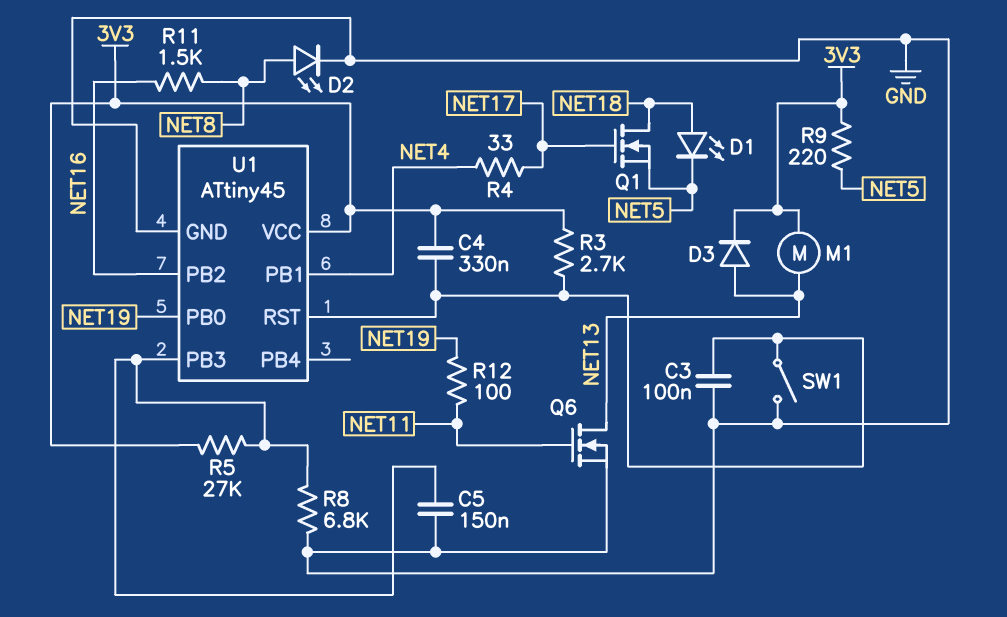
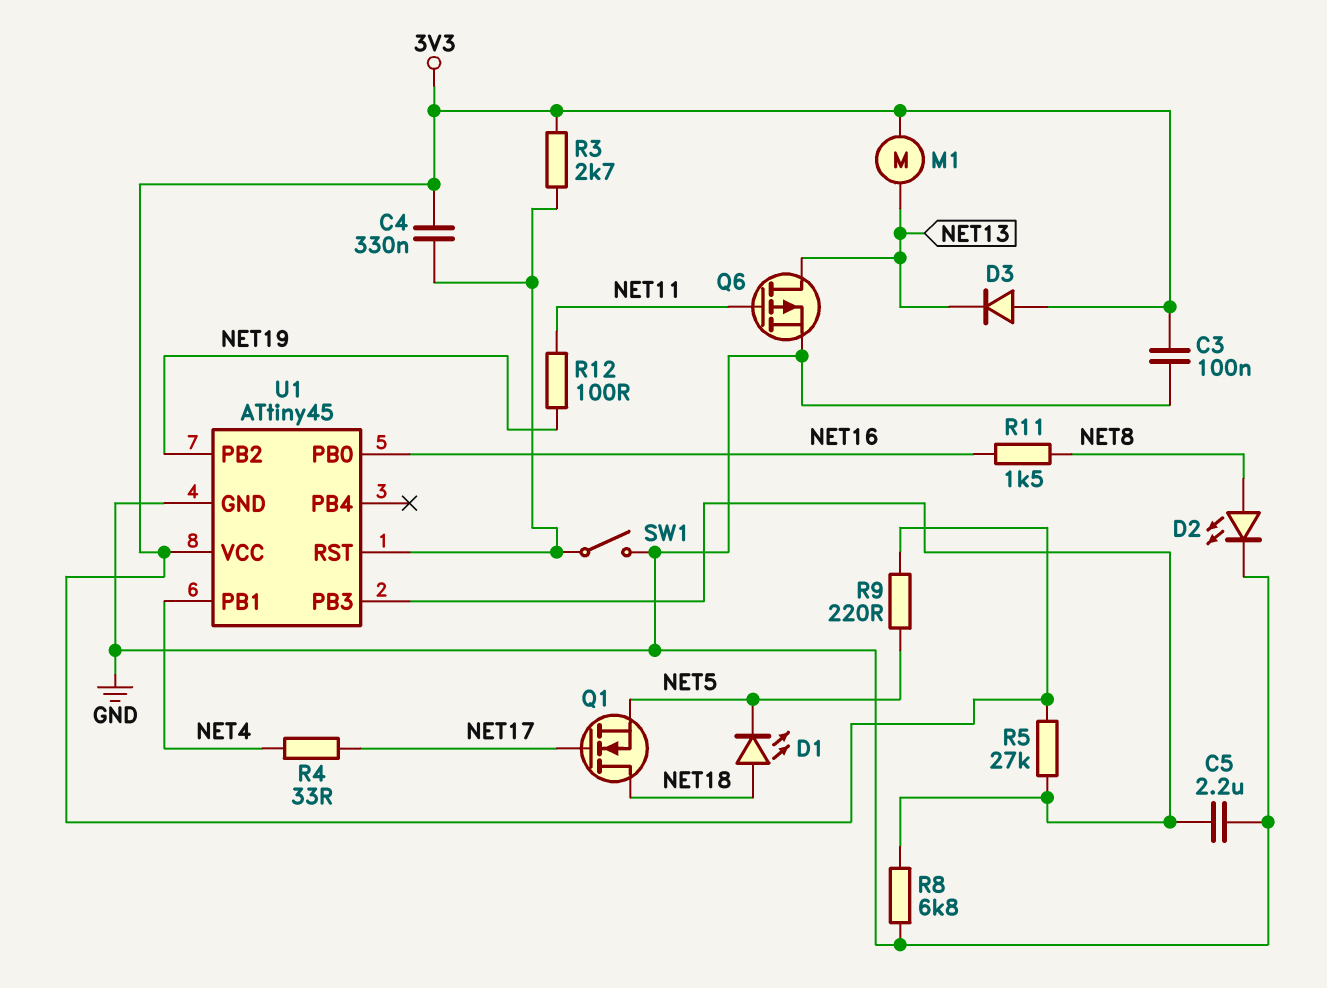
C3: 100nF (GND, U1/RST) -> 100nF (3V3, GND)
C5: 150nF (GND, U1/PB3) -> 2.2uF (GND, U1/PB3)
D3: diode (A NET13, K 3V3) -> diode (A 3V3, K NET13)
Q6: NMOS (G NET11, D NET13, S GND) -> PMOS (G NET11, D NET13, S GND)
U1 pin PB0: NET19 -> NET16
U1 pin PB2: NET16 -> NET19

